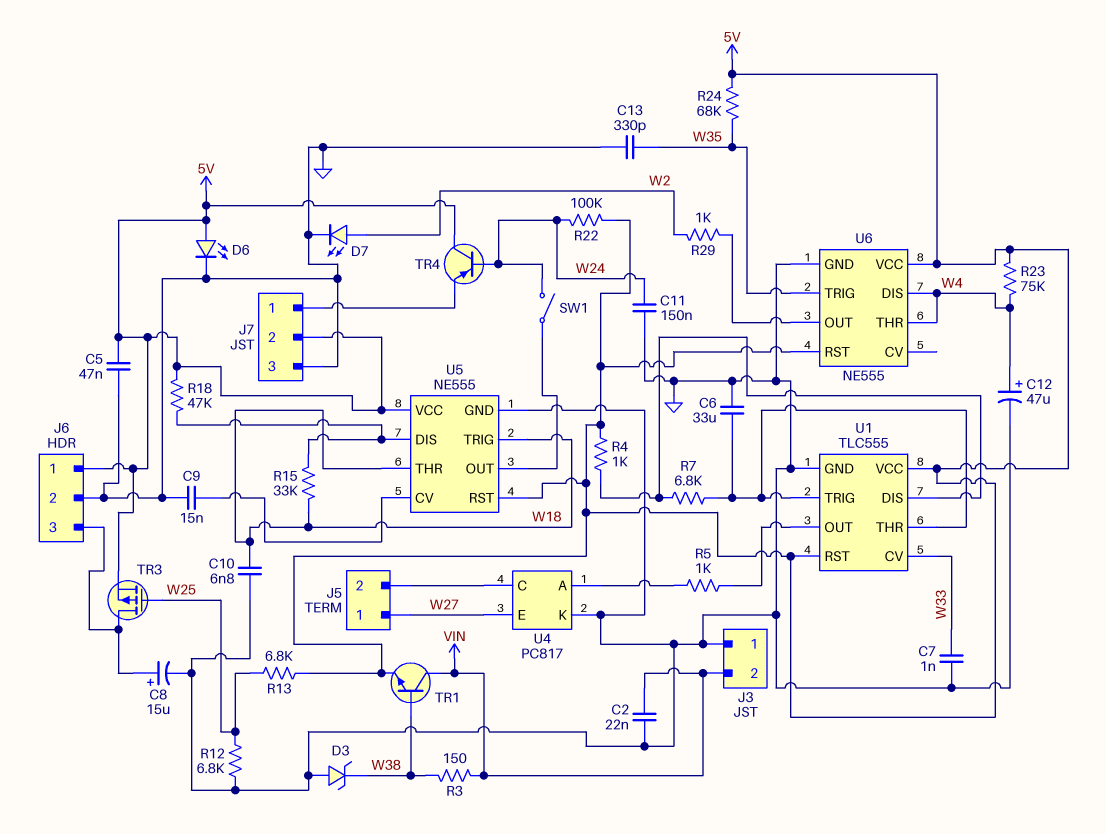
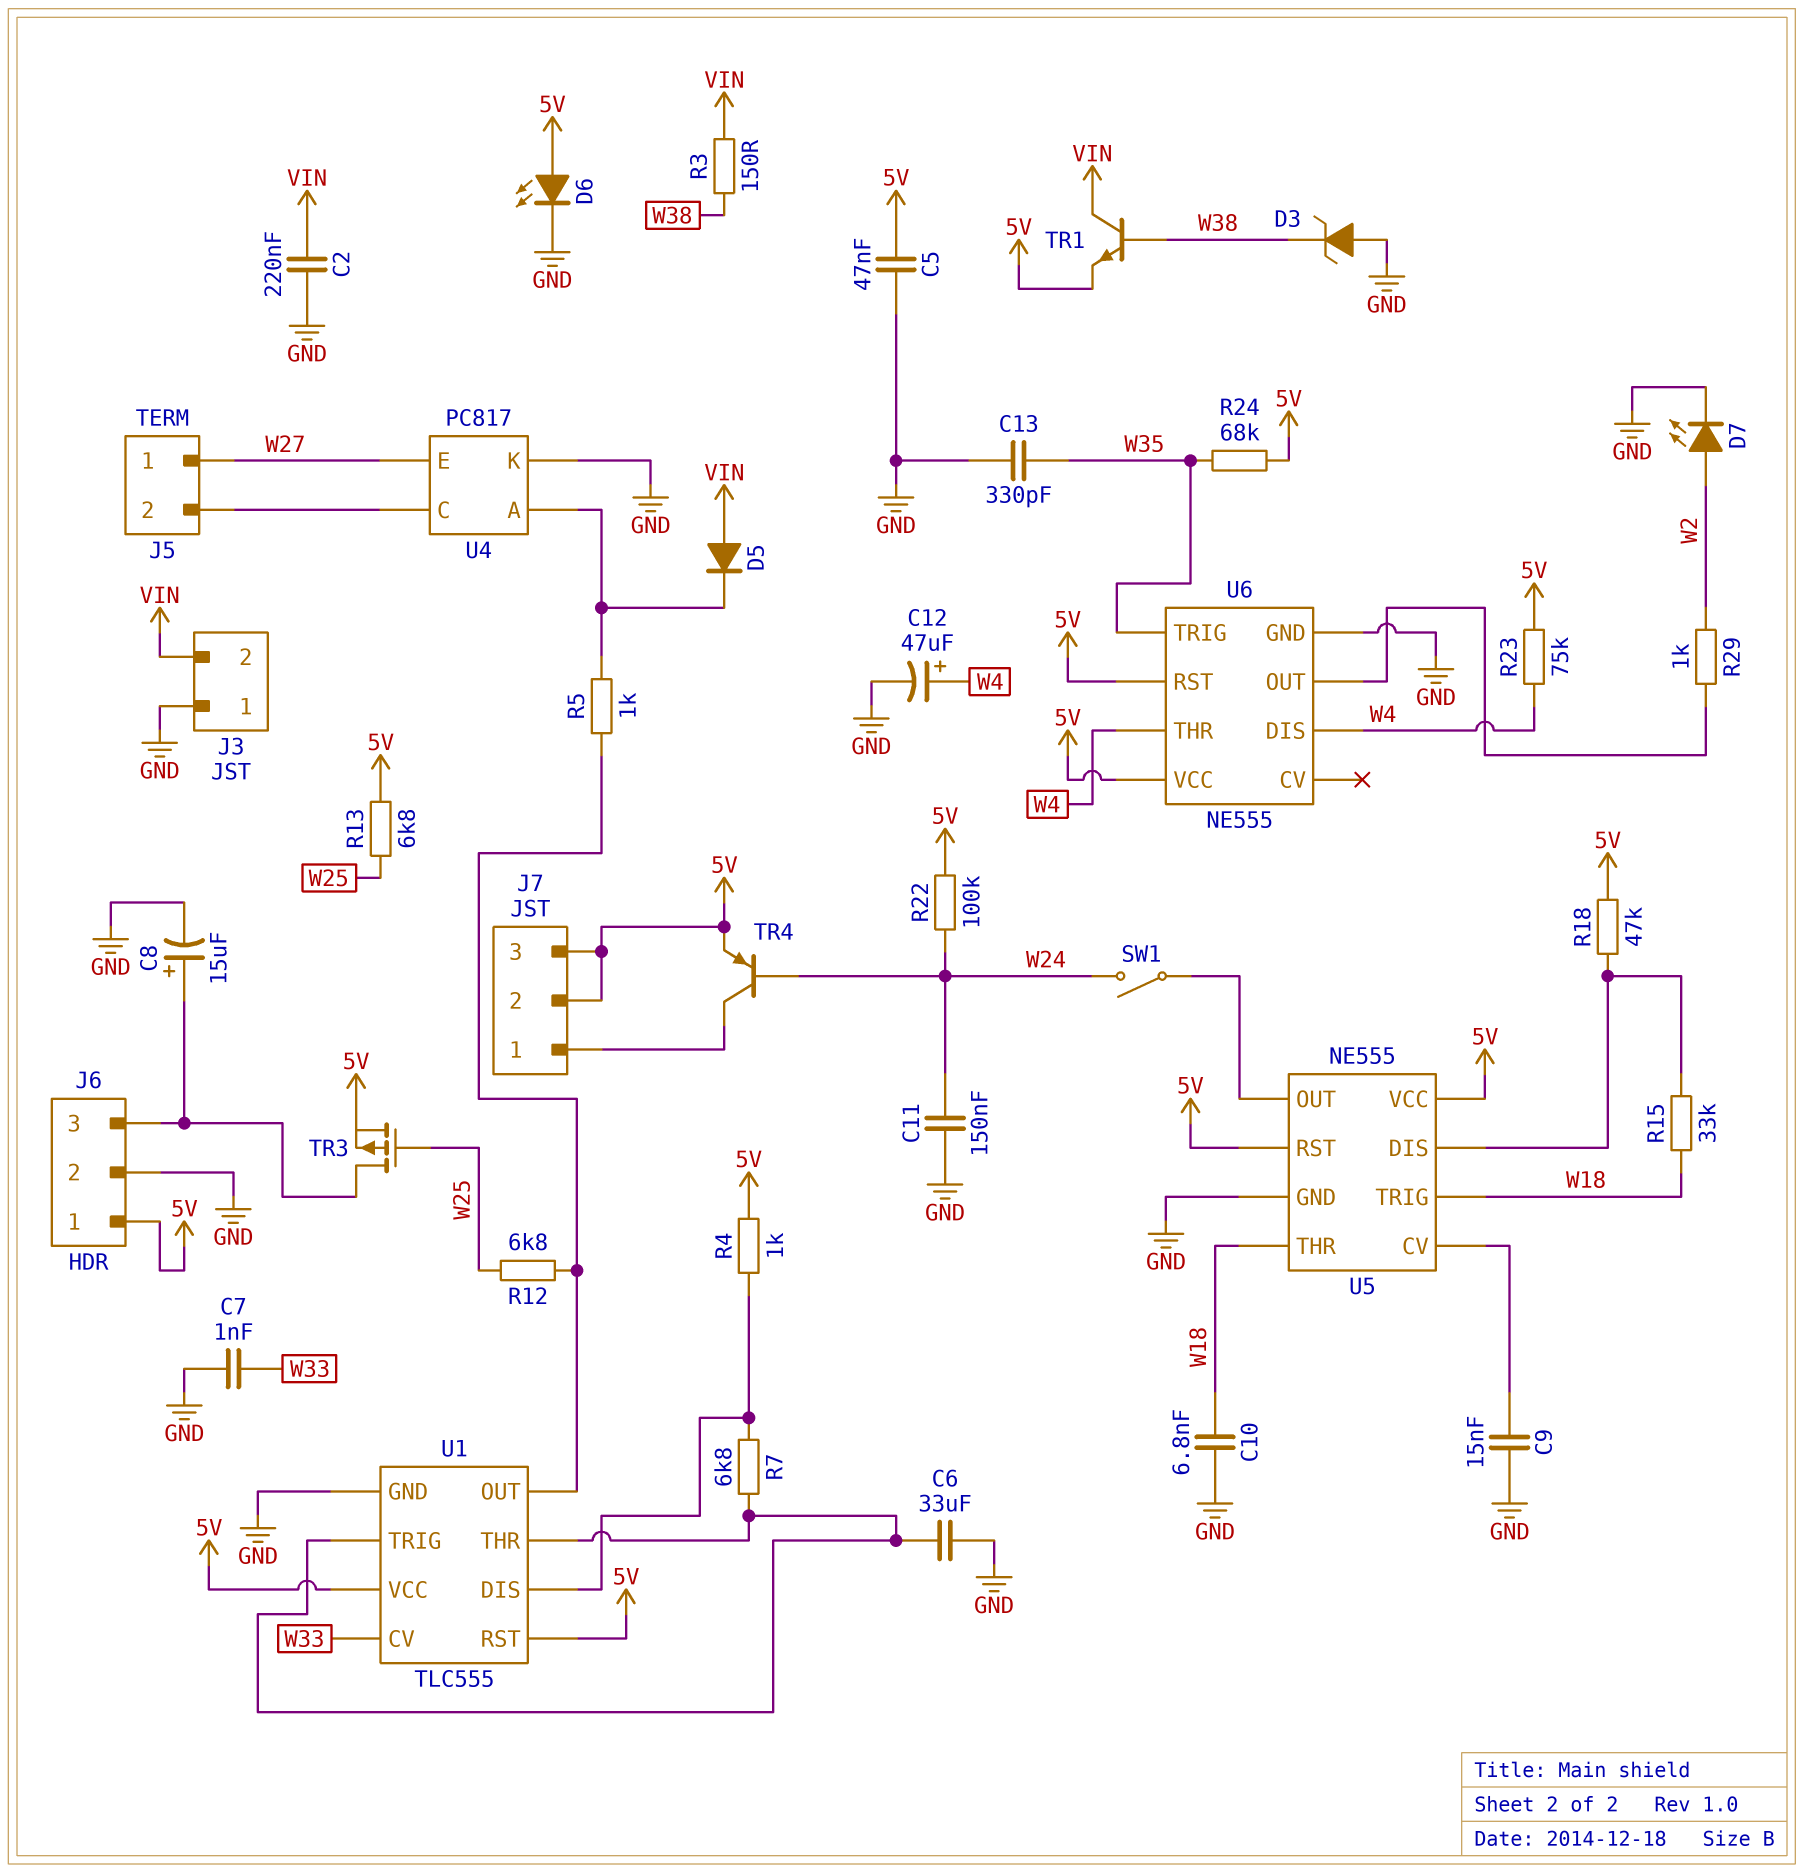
C2: 22nF (GND, VIN) -> 220nF (GND, VIN)
D5: none -> diode (A VIN, K U4/A)
J7 pin 3: GND -> 5V
R12: 6.8k (GND, W25) -> 6.8k (U1/OUT, W25)
TR4: PNP (B W24, C 5V, E J7/1) -> PNP (B W24, C J7/1, E 5V)

